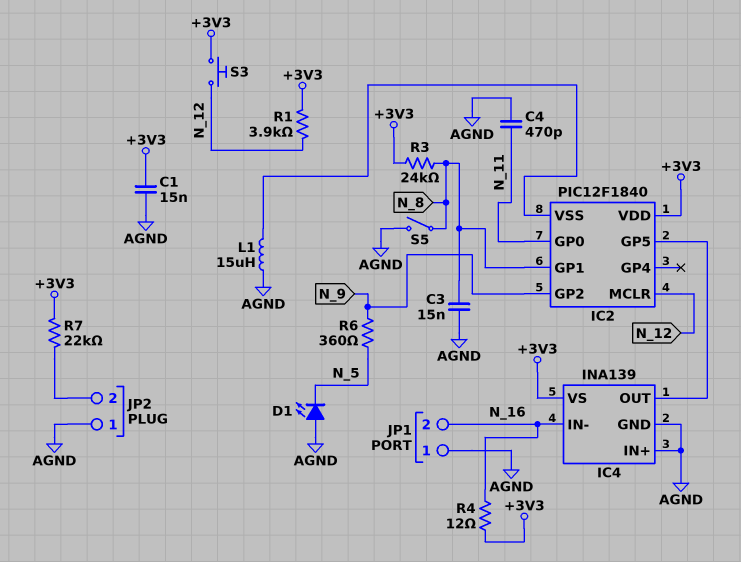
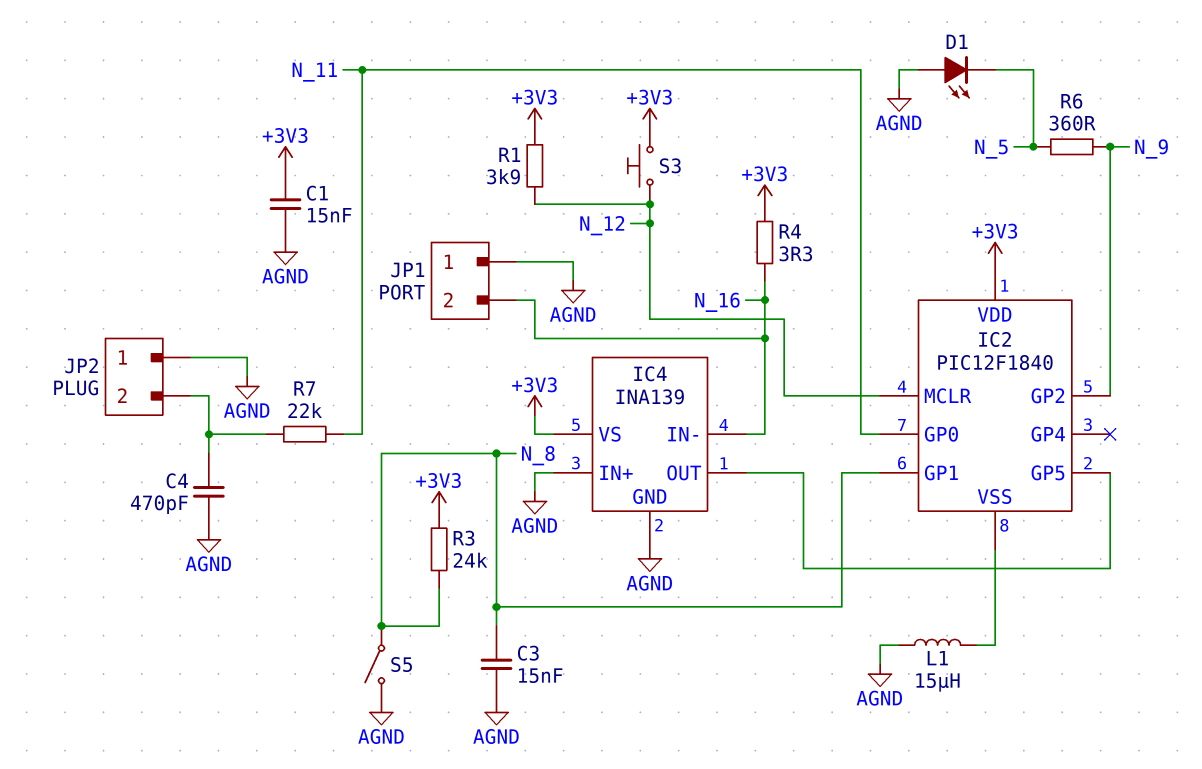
C4: 470pF (AGND, N_11) -> 470pF (AGND, JP2/2)
R4: 12 (+3V3, N_16) -> 3.3 (+3V3, N_16)
R7: 22k (+3V3, JP2/2) -> 22k (JP2/2, N_11)

